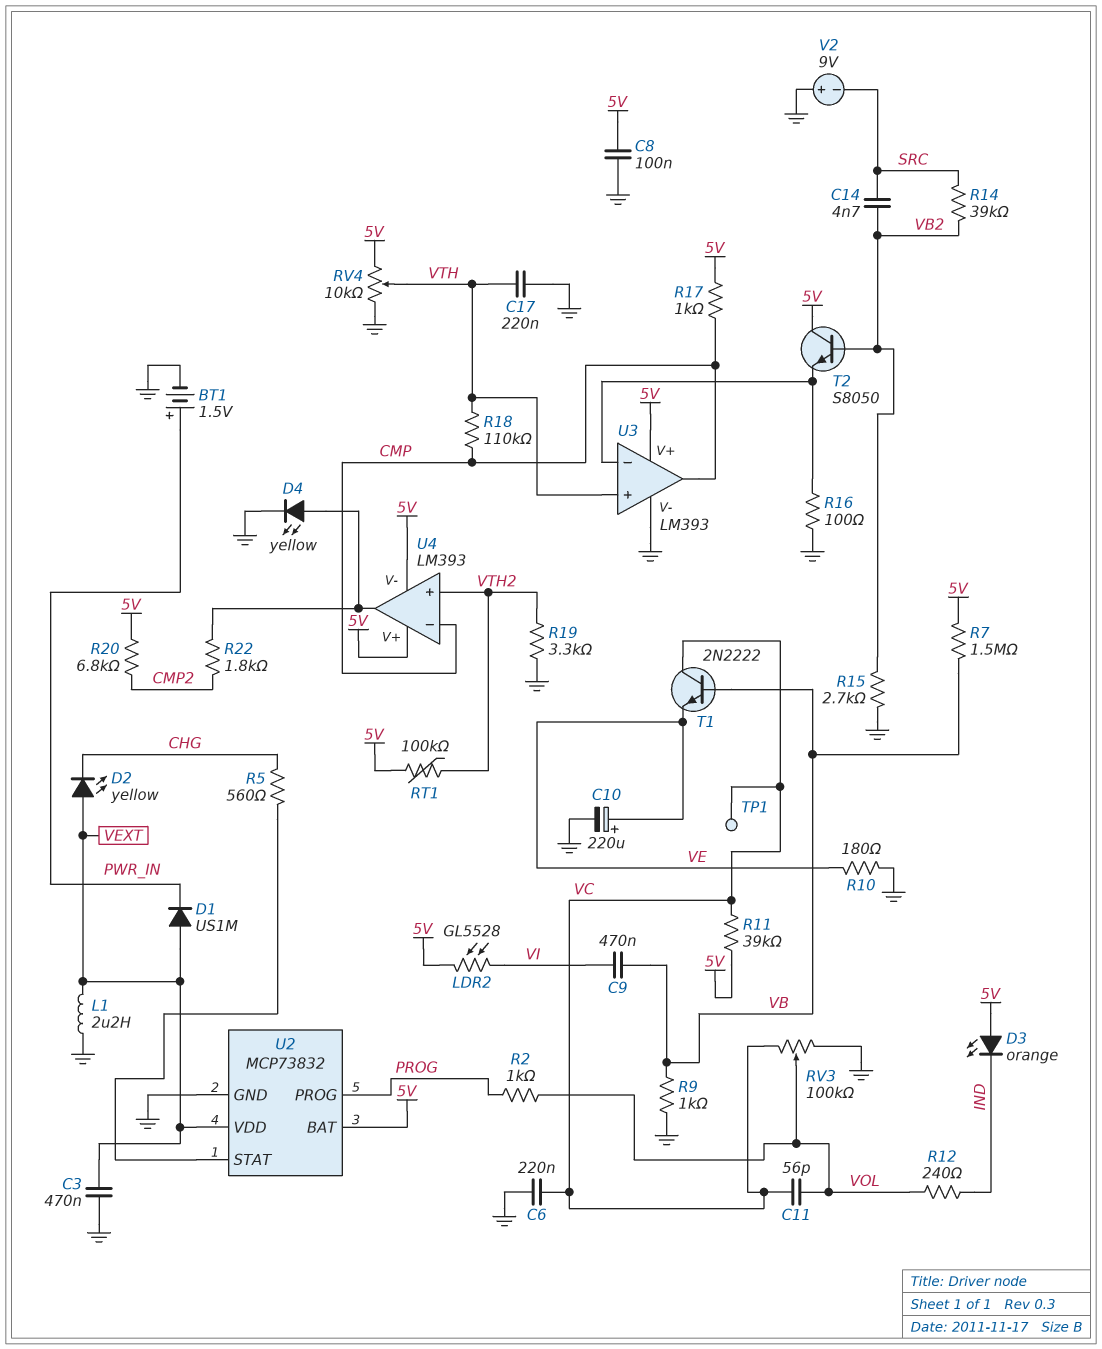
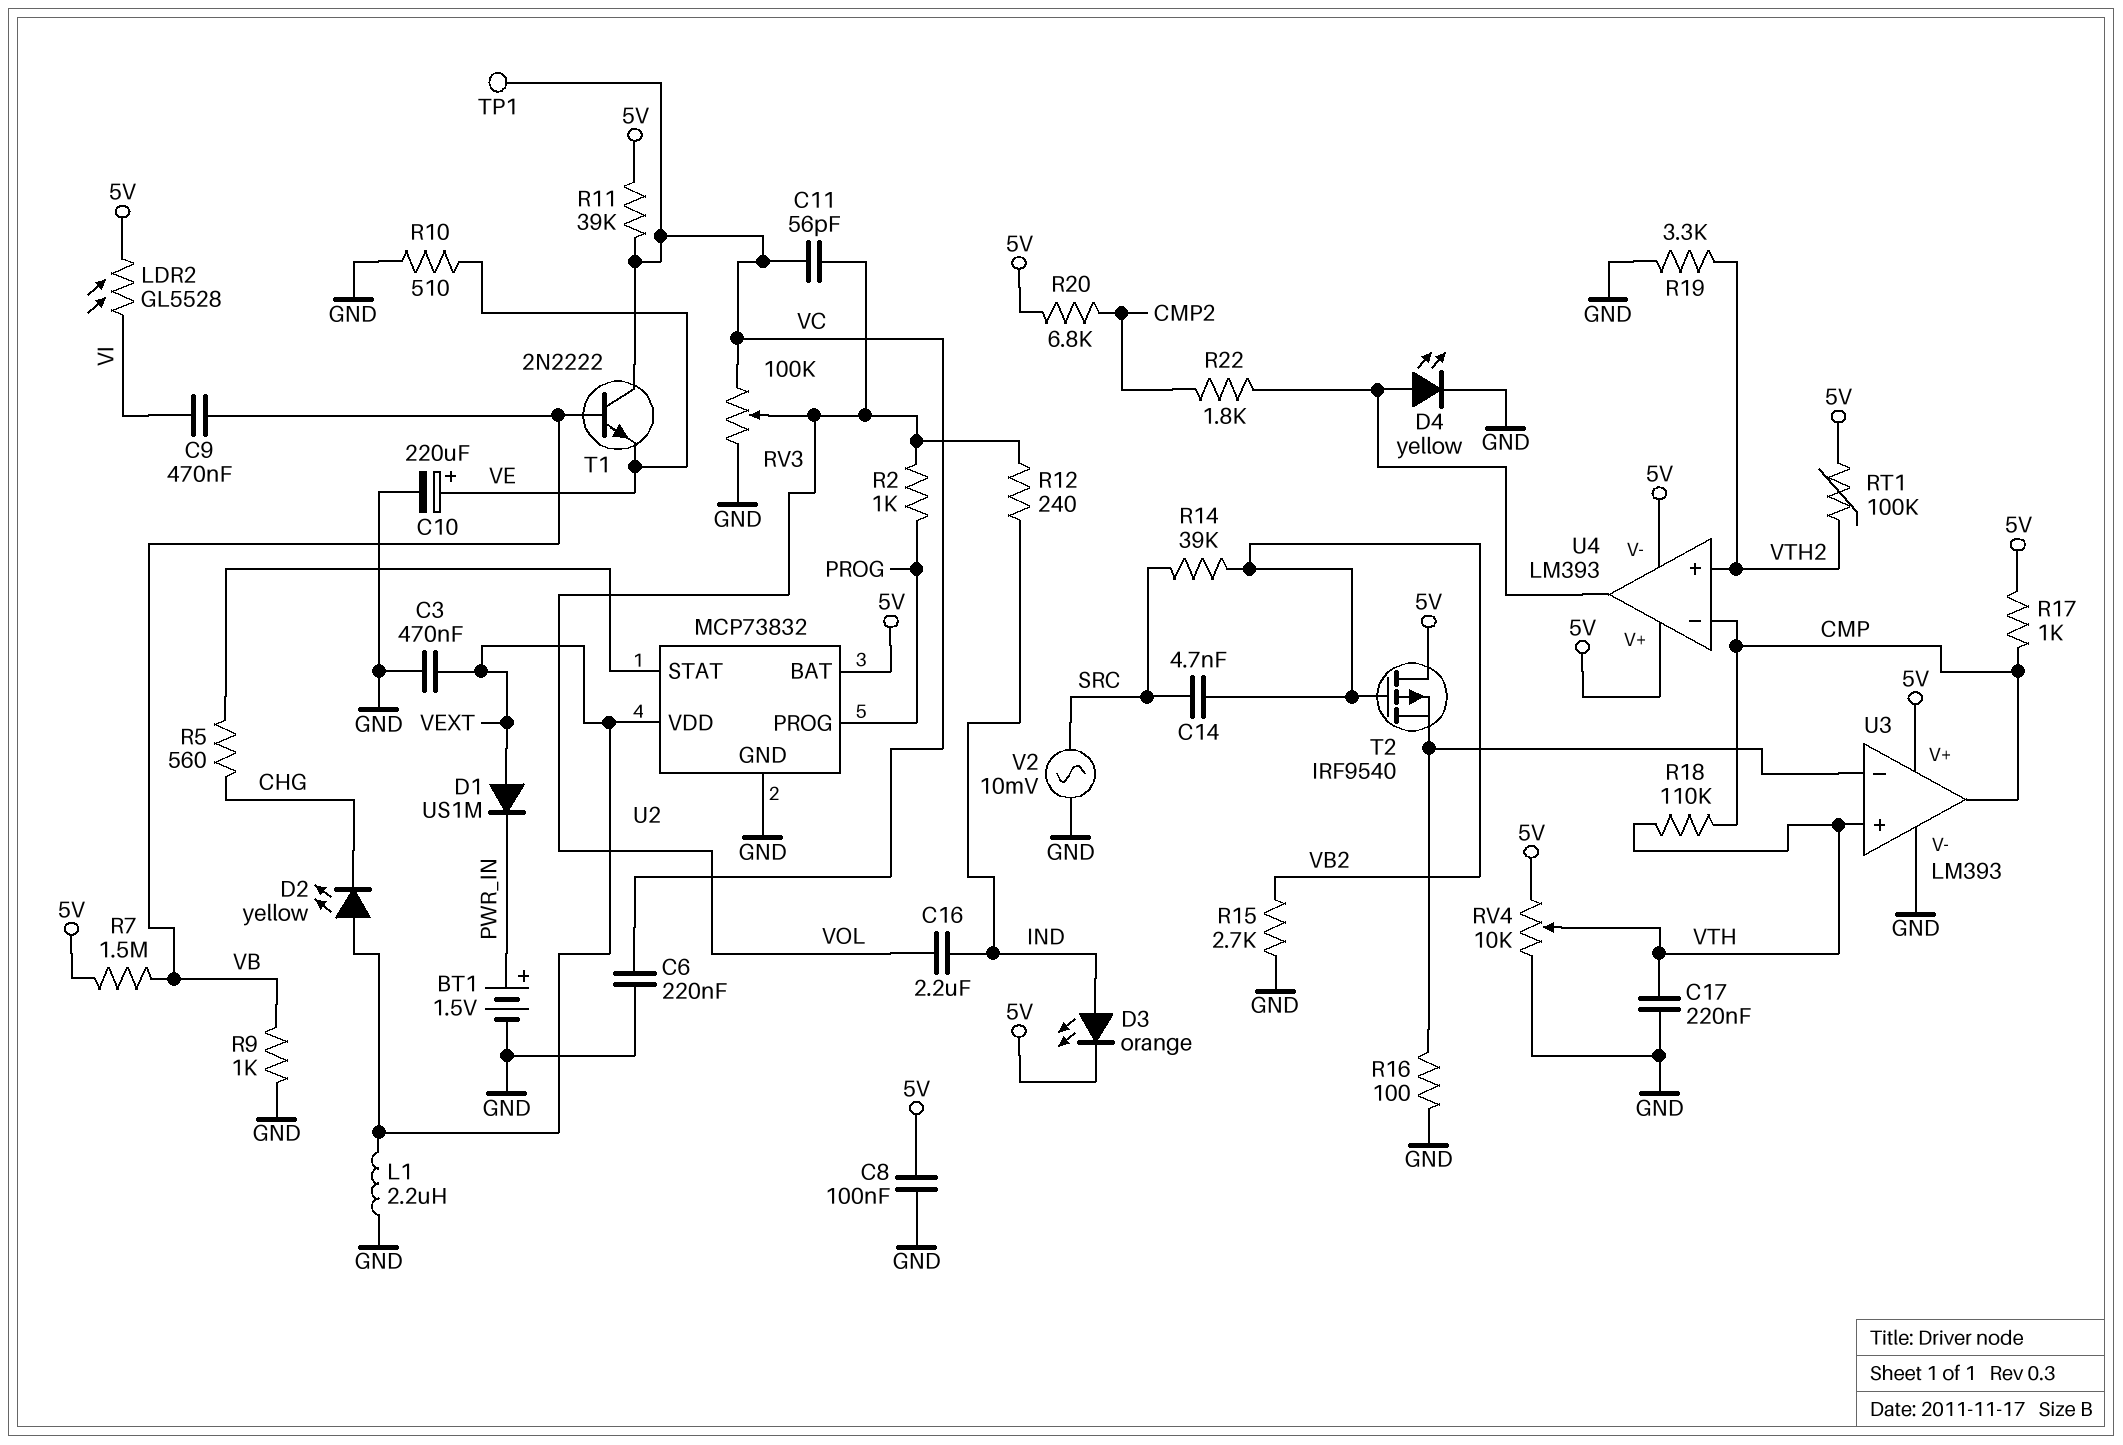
C16: none -> 2.2uF (IND, VOL)
D3: LED orange (A 5V, K IND) -> LED orange (A IND, K 5V)
R10: 180 (GND, VE) -> 510 (GND, VE)
T2: NPN S8050 (B VB2, C 5V, E U3/in-) -> PMOS IRF9540 (G VB2, D 5V, S U3/in-)
V2: 9V (plus GND, minus SRC) -> AC 10mV (GND, SRC)

